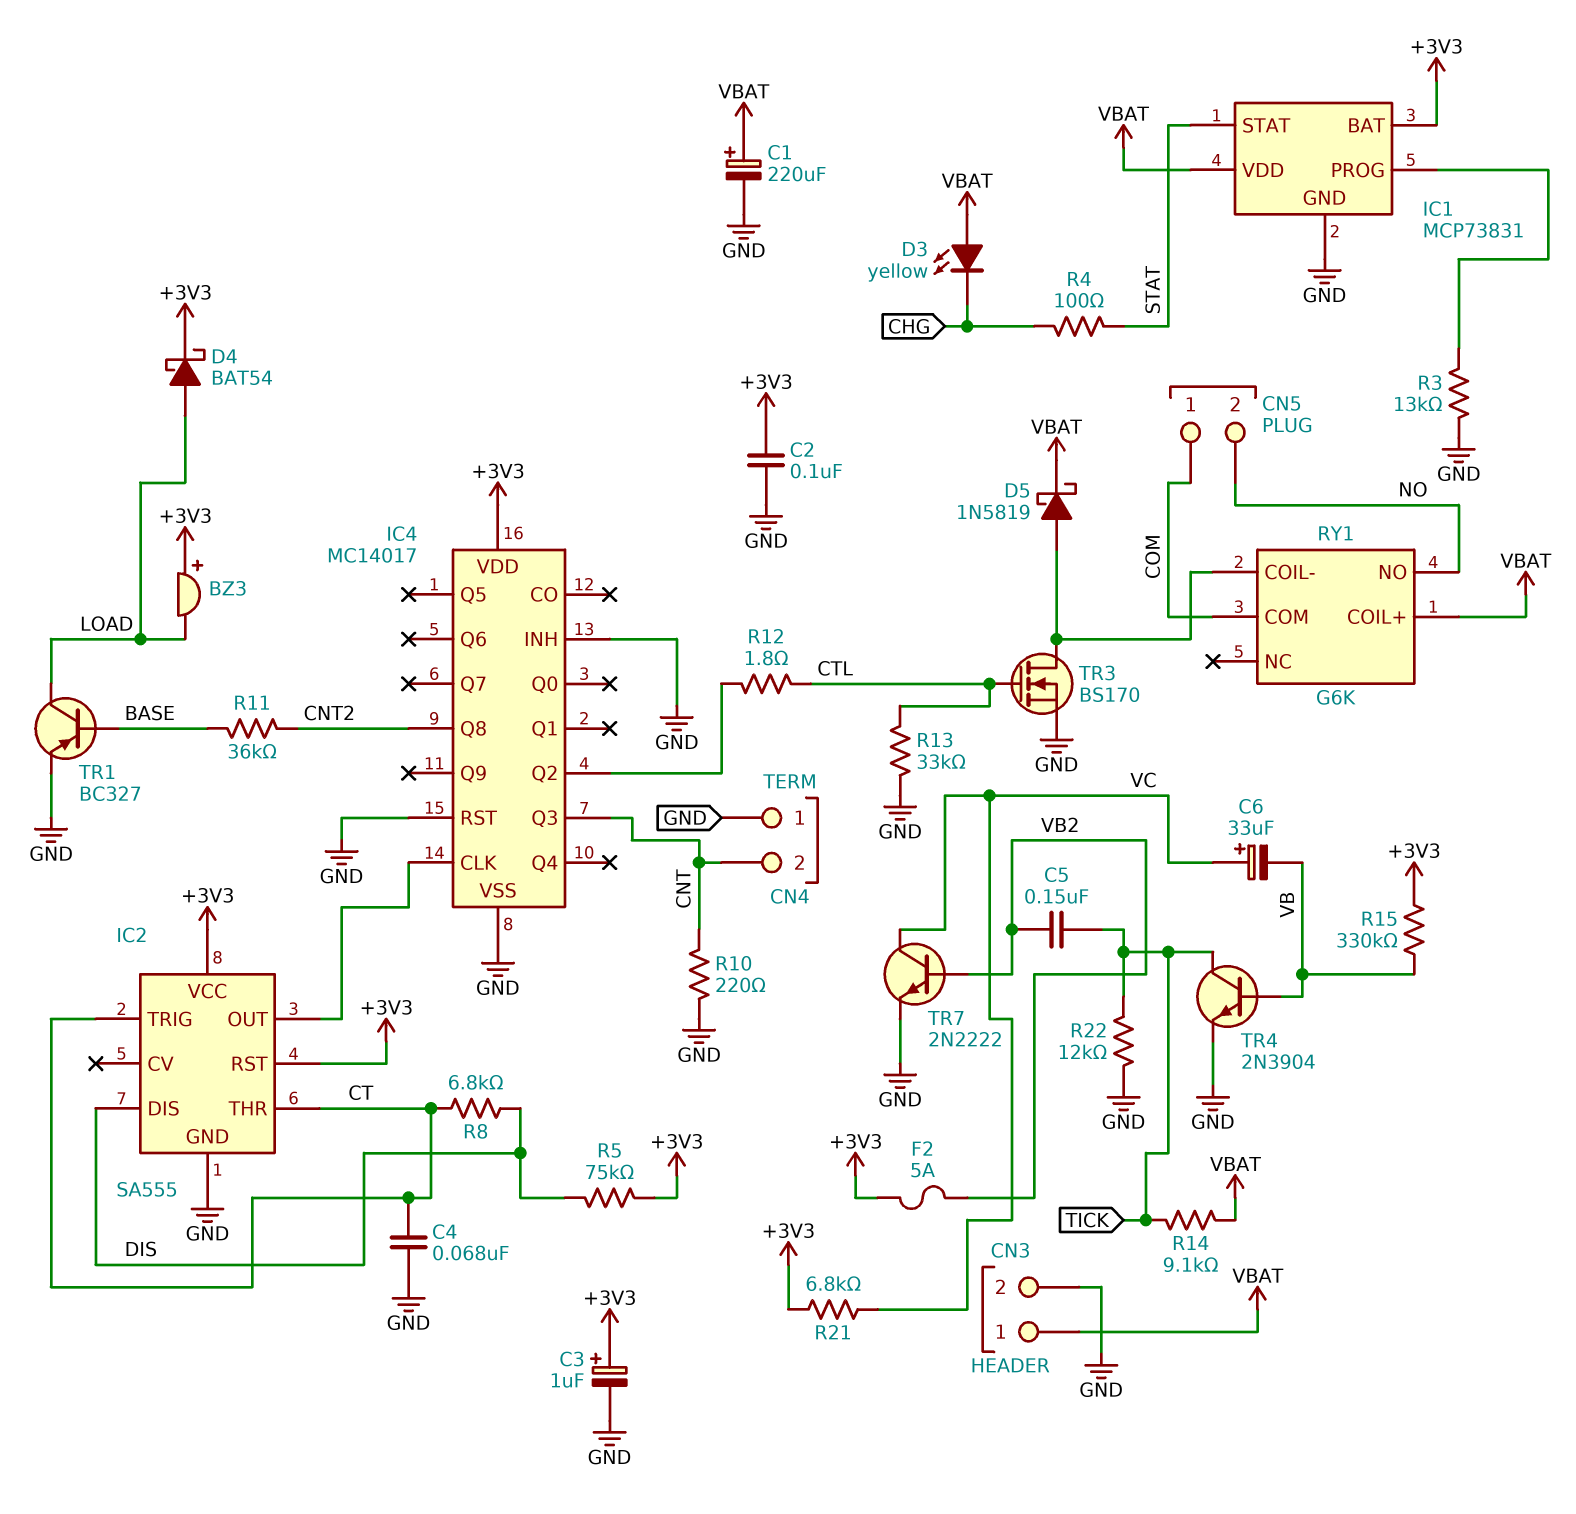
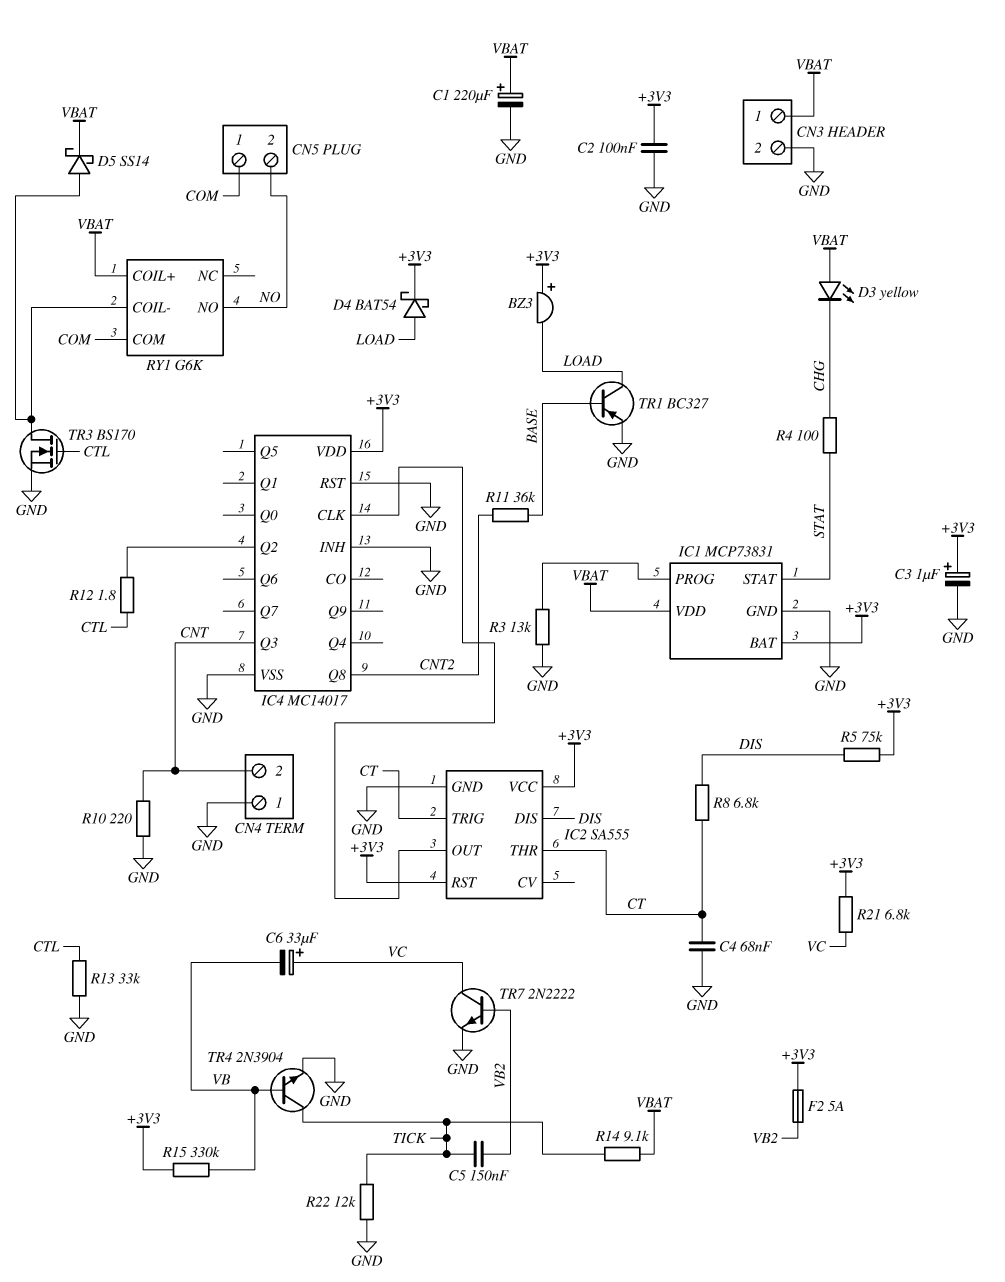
D5: schottky 1N5819 (A RY1/COIL-, K VBAT) -> schottky SS14 (A RY1/COIL-, K VBAT)

